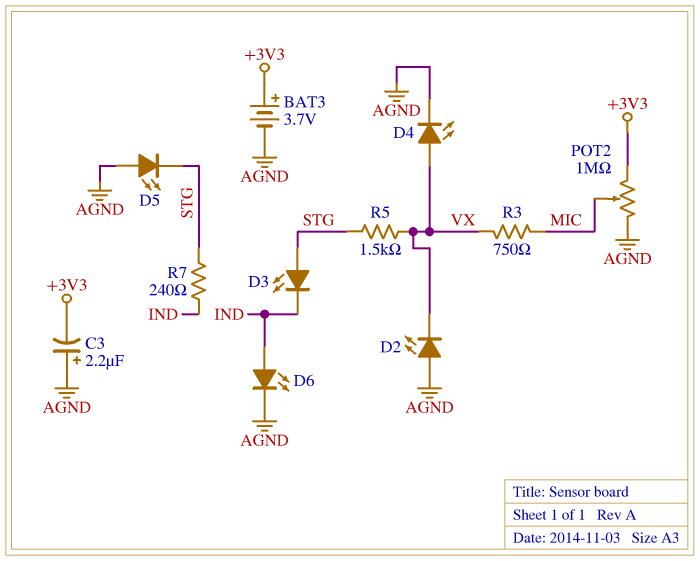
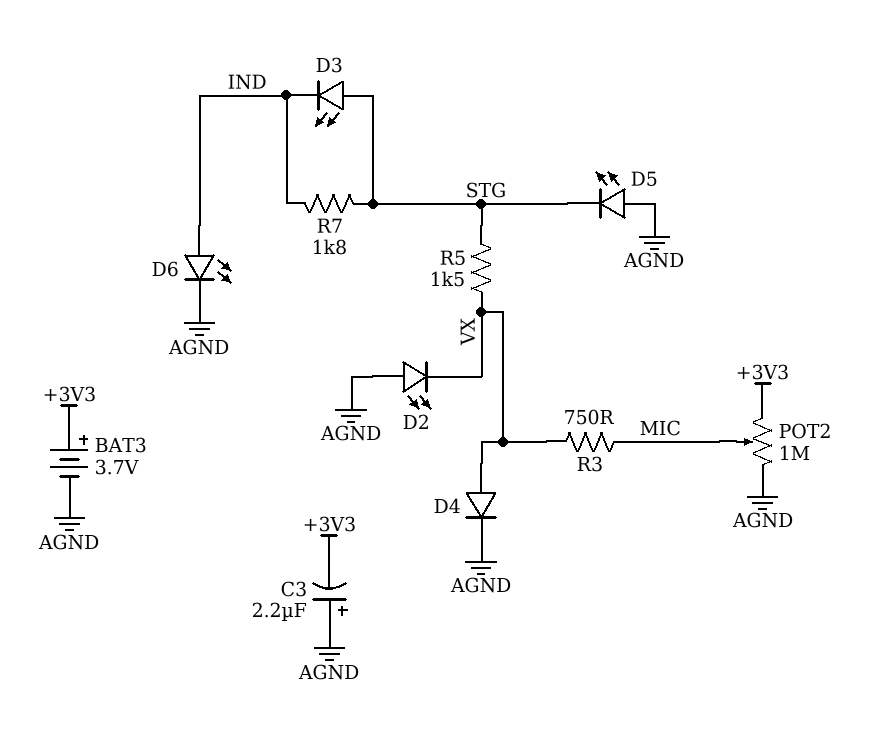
D4: LED (A VX, K AGND) -> diode (A VX, K AGND)
R7: 240 (IND, STG) -> 1.8k (IND, STG)

